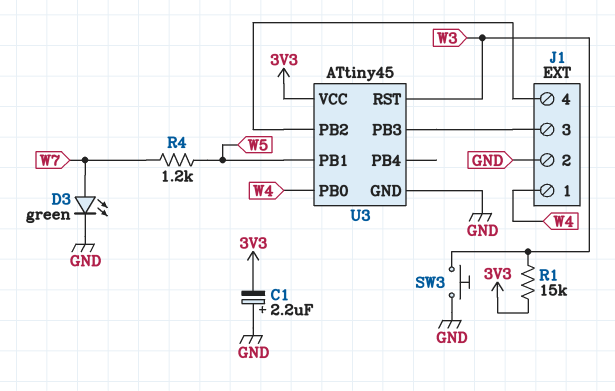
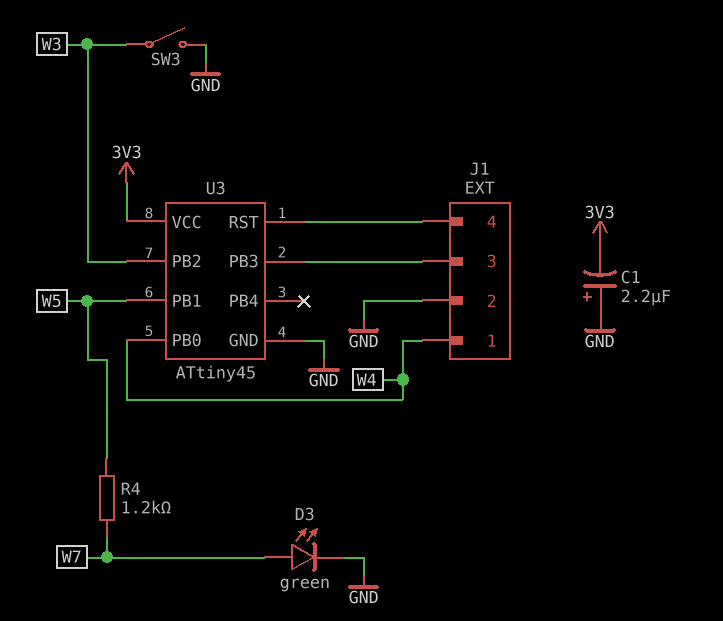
R1: 15k (3V3, W3) -> none
SW3: button (GND, W3) -> switch (GND, W3)
U3 pin PB2: J1/4 -> W3
U3 pin RST: W3 -> J1/4

